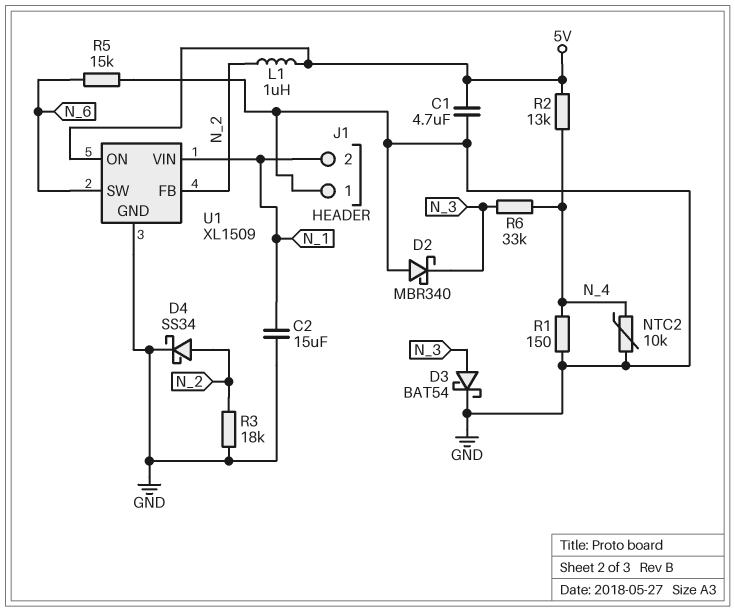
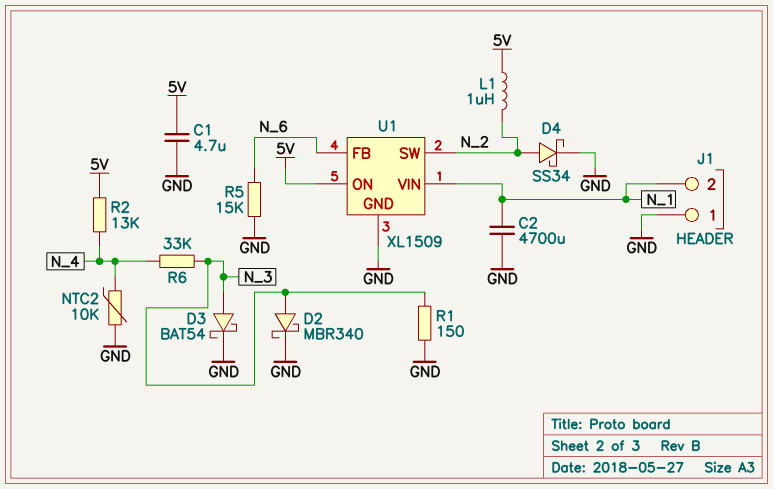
C2: 15uF (GND, N_1) -> 4700uF (GND, N_1)
D2: schottky MBR340 (A GND, K N_3) -> schottky MBR340 (A N_3, K GND)
R1: 150 (GND, N_4) -> 150 (GND, N_3)
R3: 18k (GND, N_2) -> none
U1 pin FB: N_2 -> N_6
U1 pin SW: N_6 -> N_2

